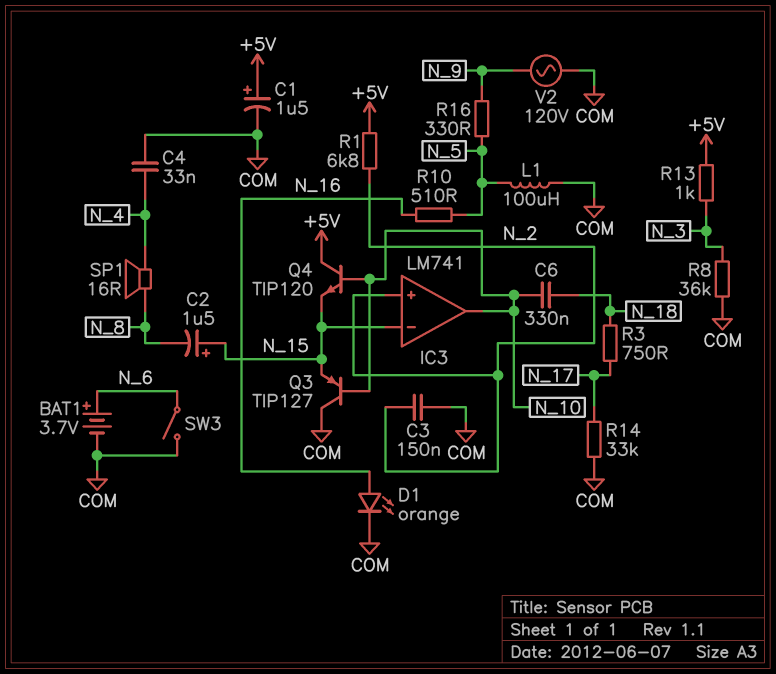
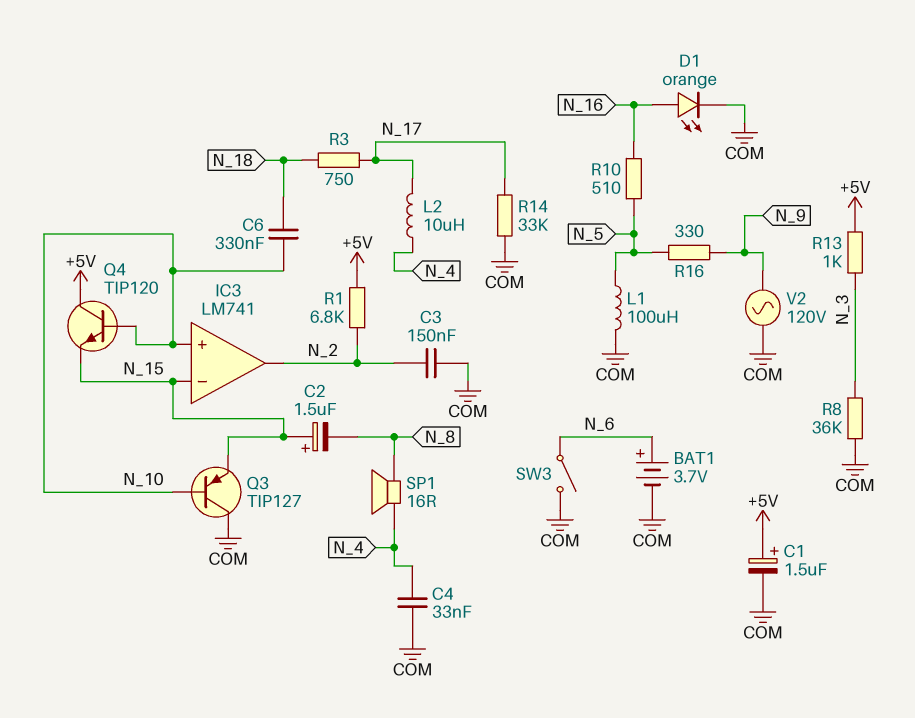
IC3 pin in+: N_2 -> N_10
IC3 pin out: N_10 -> N_2
L2: none -> 10uH (N_4, N_17)

